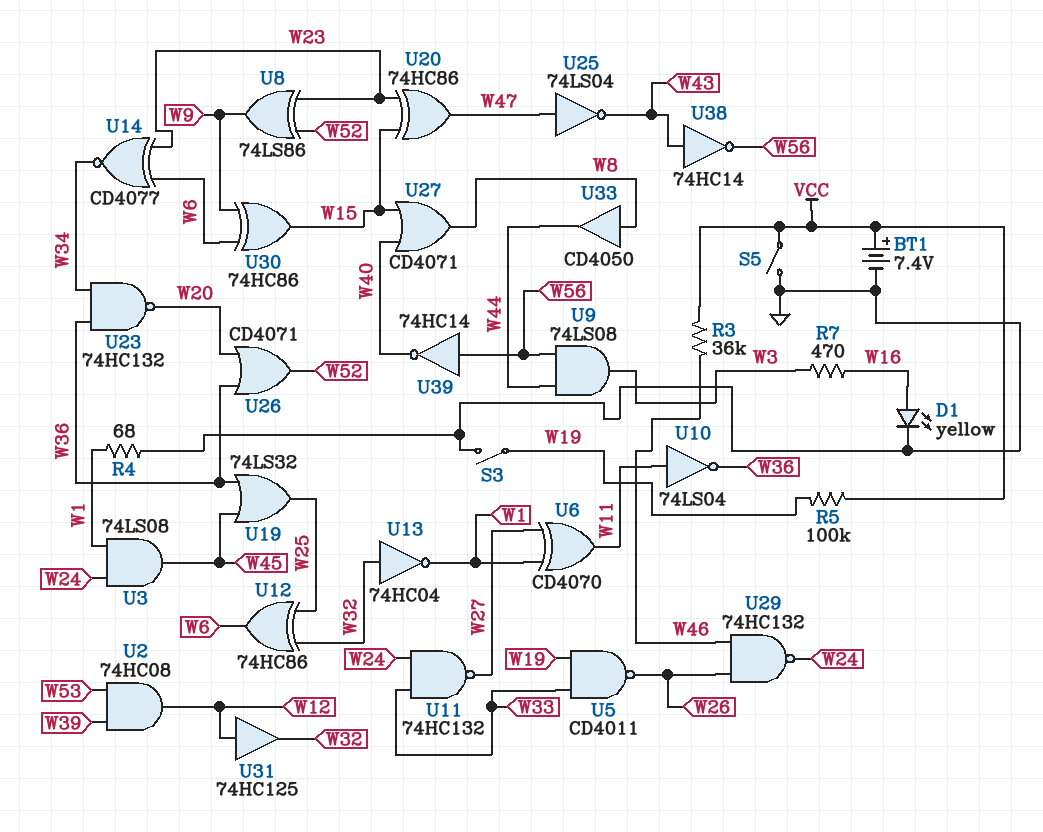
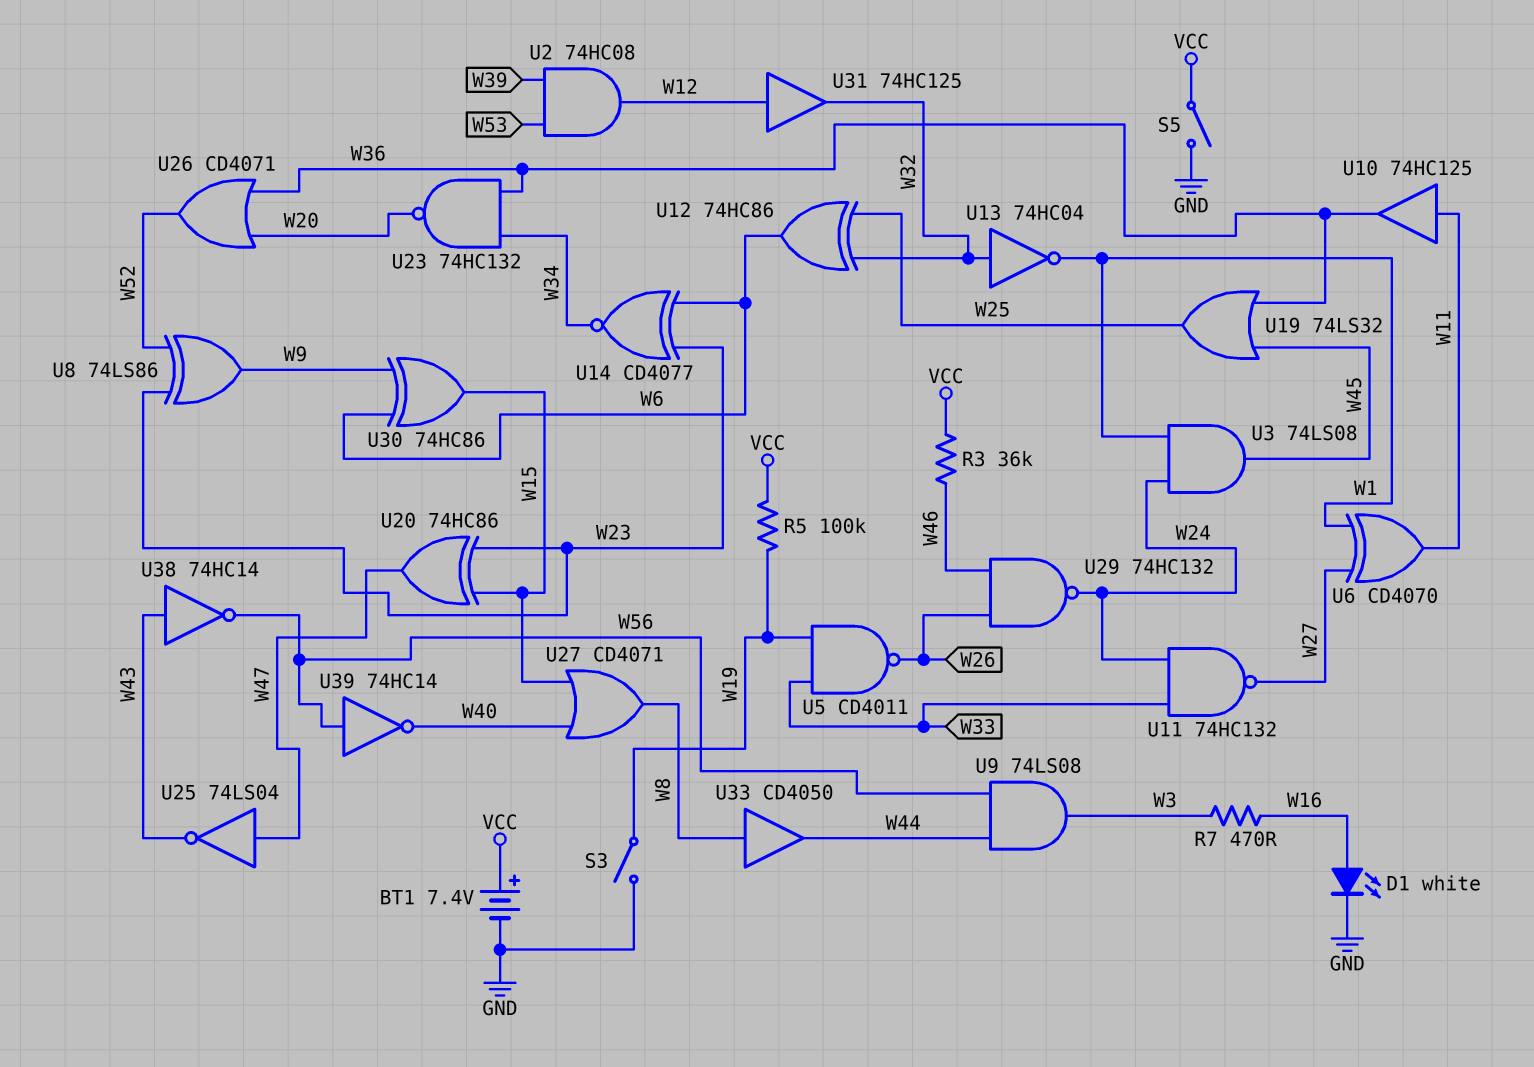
D1: LED yellow (A W16, K GND) -> LED white (A W16, K GND)
R4: 68 (GND, W1) -> none
U10: NOT 74LS04 (in W11, out W36) -> buffer 74HC125 (in W11, out W36)

